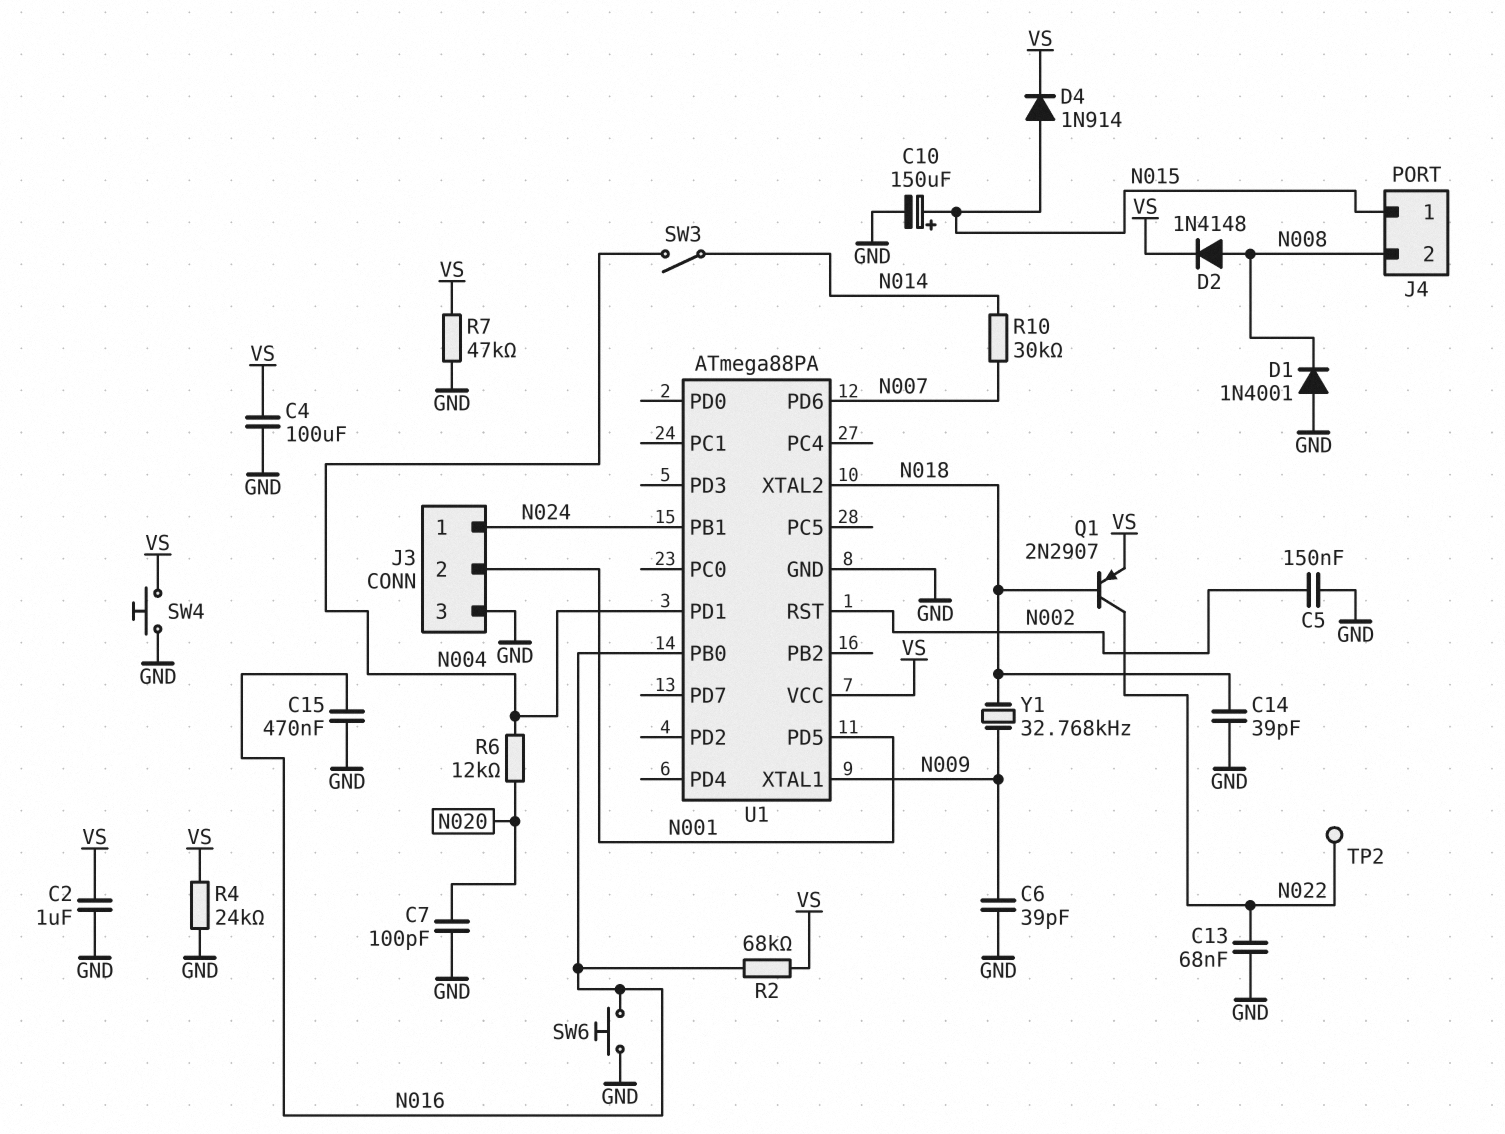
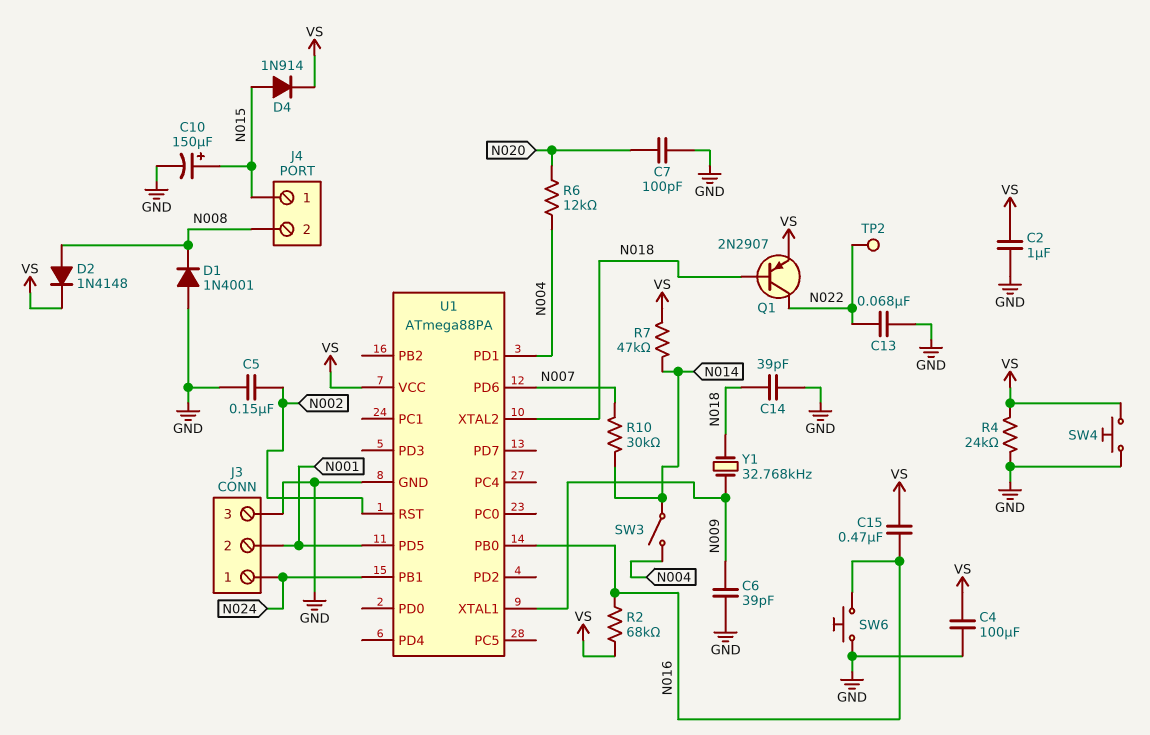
C15: 470nF (GND, N016) -> 470nF (N016, VS)
R7: 47k (GND, VS) -> 47k (N014, VS)

